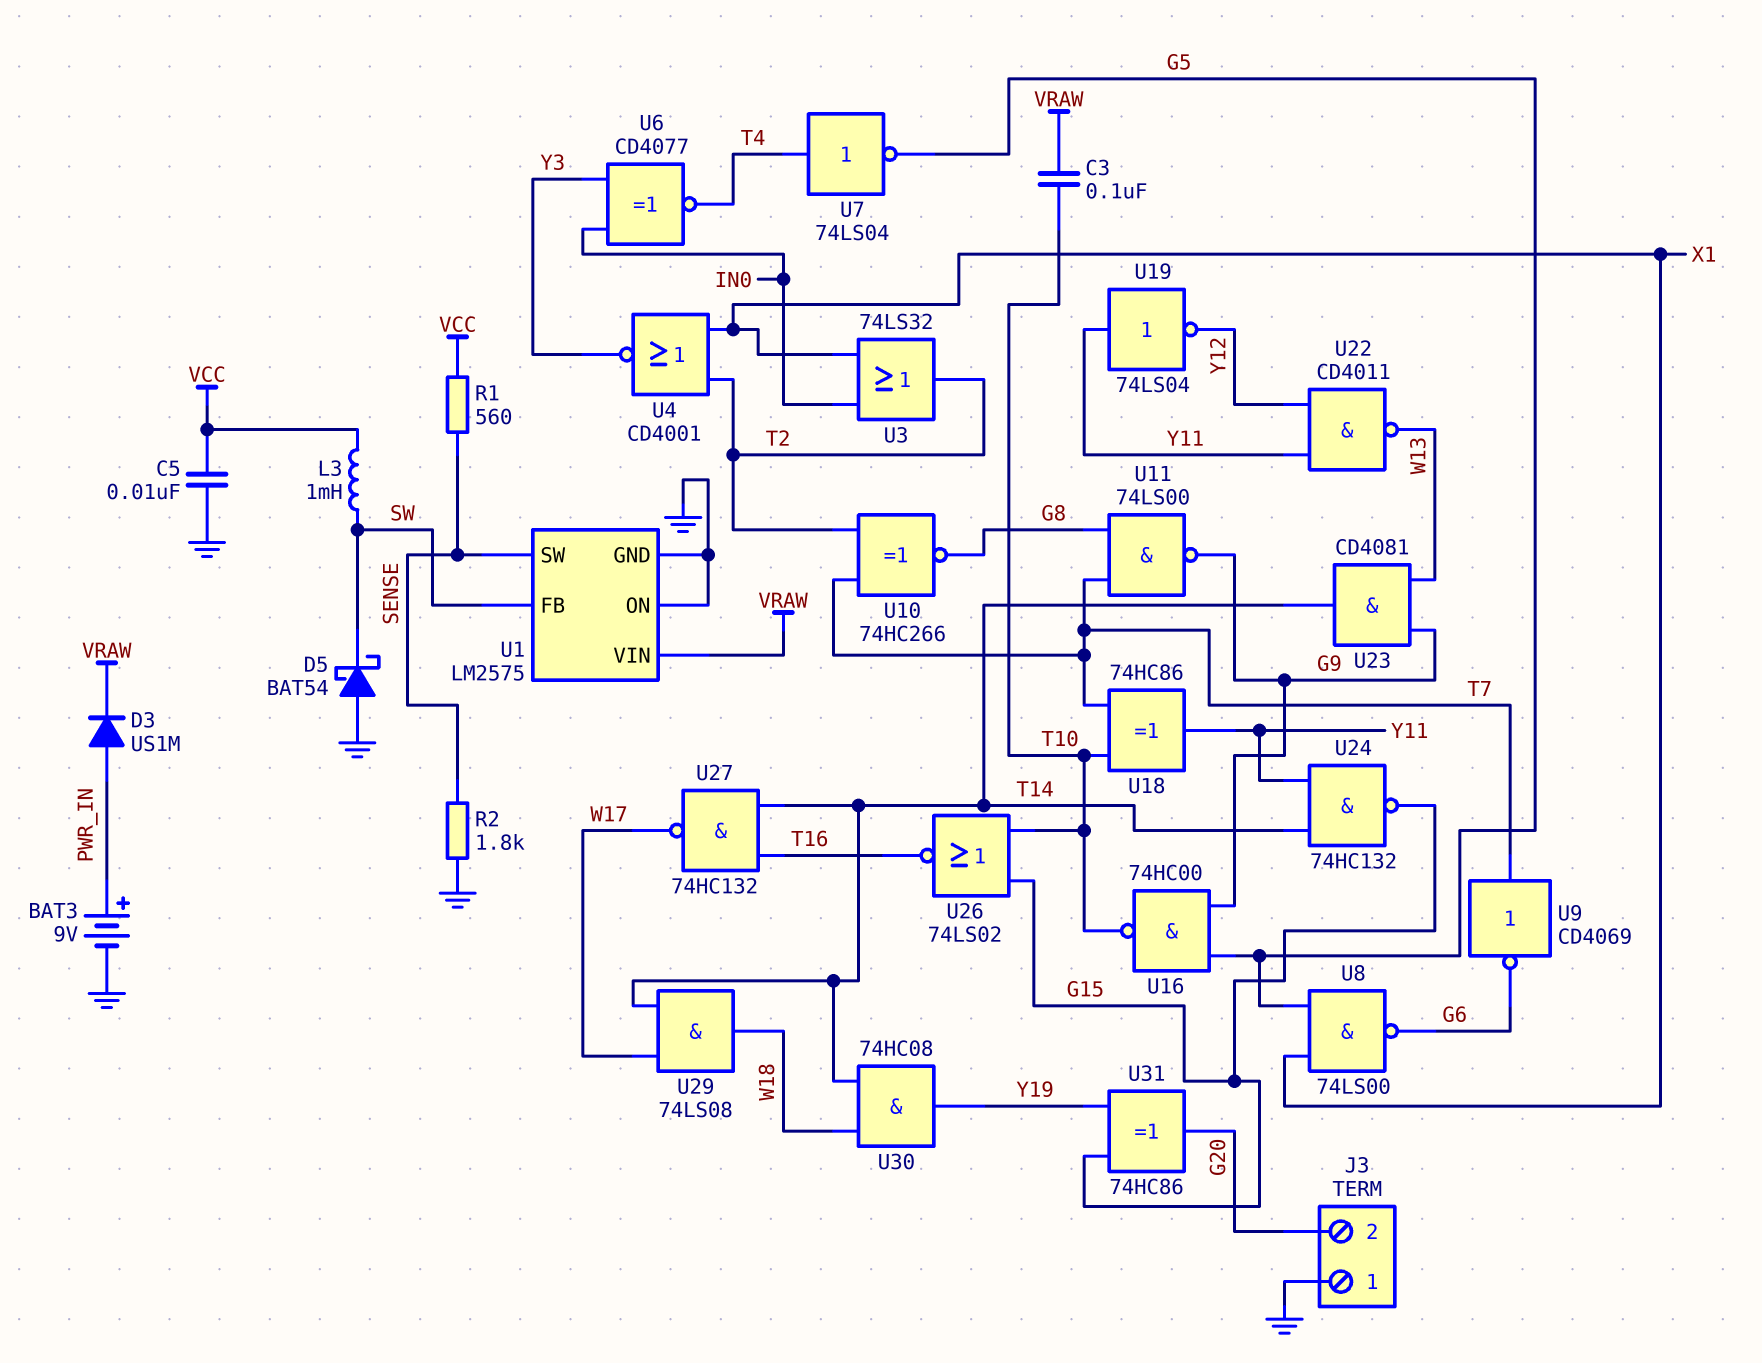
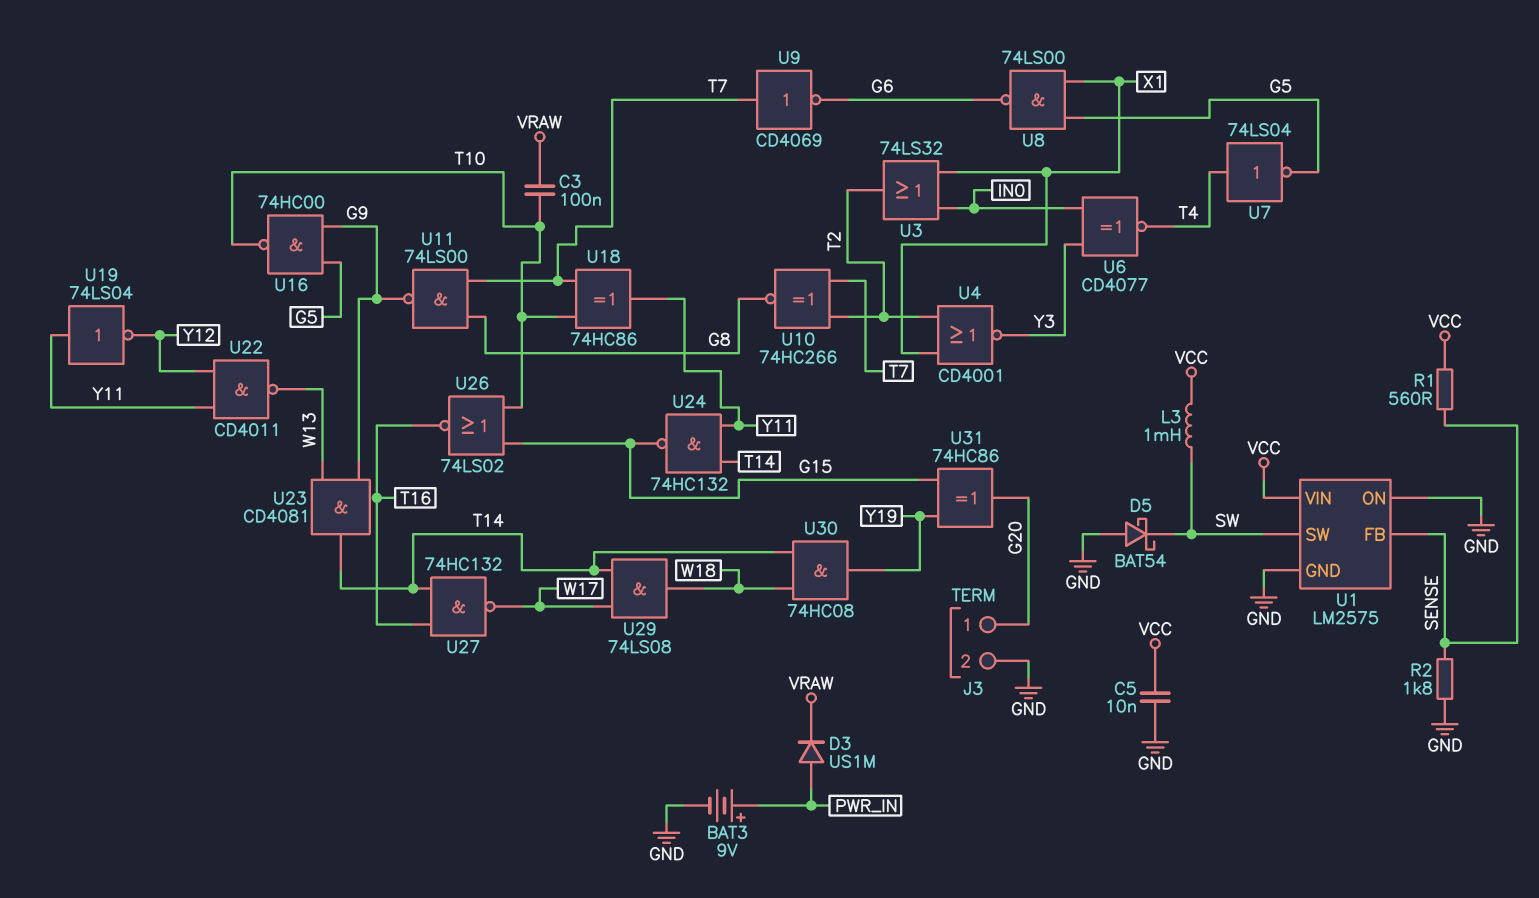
J3 pin 1: GND -> G20
J3 pin 2: G20 -> GND
U1 pin FB: SW -> SENSE
U1 pin SW: SENSE -> SW
U1 pin VIN: VRAW -> VCC

